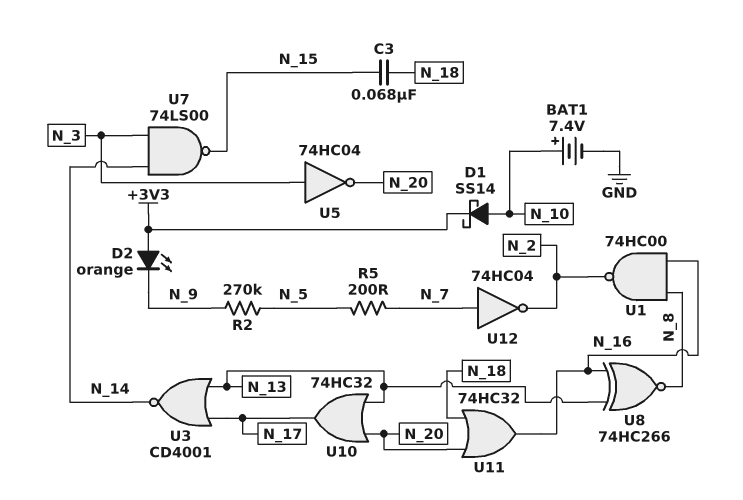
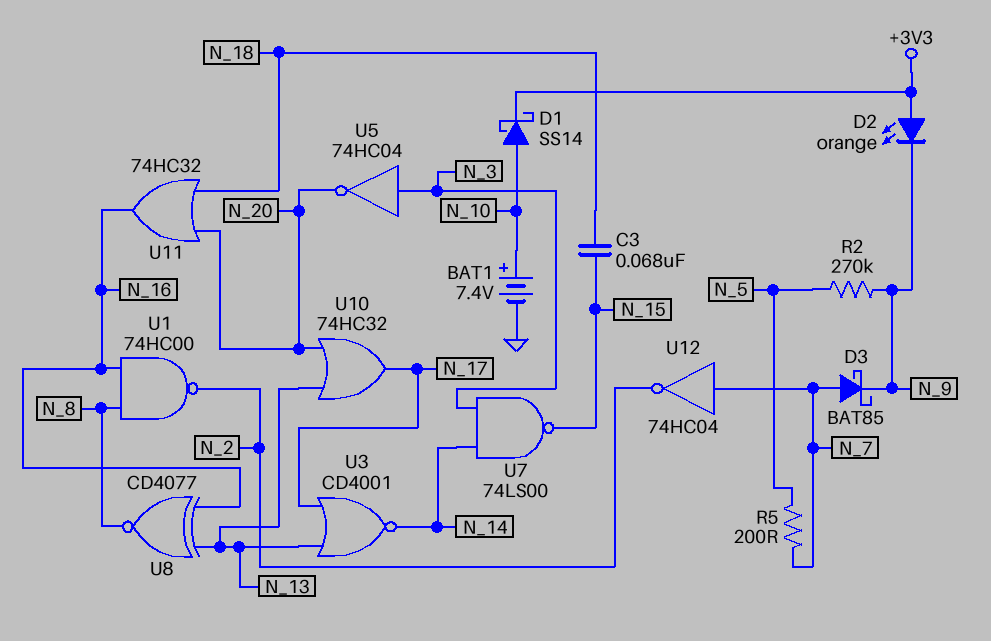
D3: none -> schottky BAT85 (A N_7, K N_9)
U8: XNOR 74HC266 (in N_13, in N_16, out N_8) -> XNOR CD4077 (in N_13, in N_16, out N_8)

